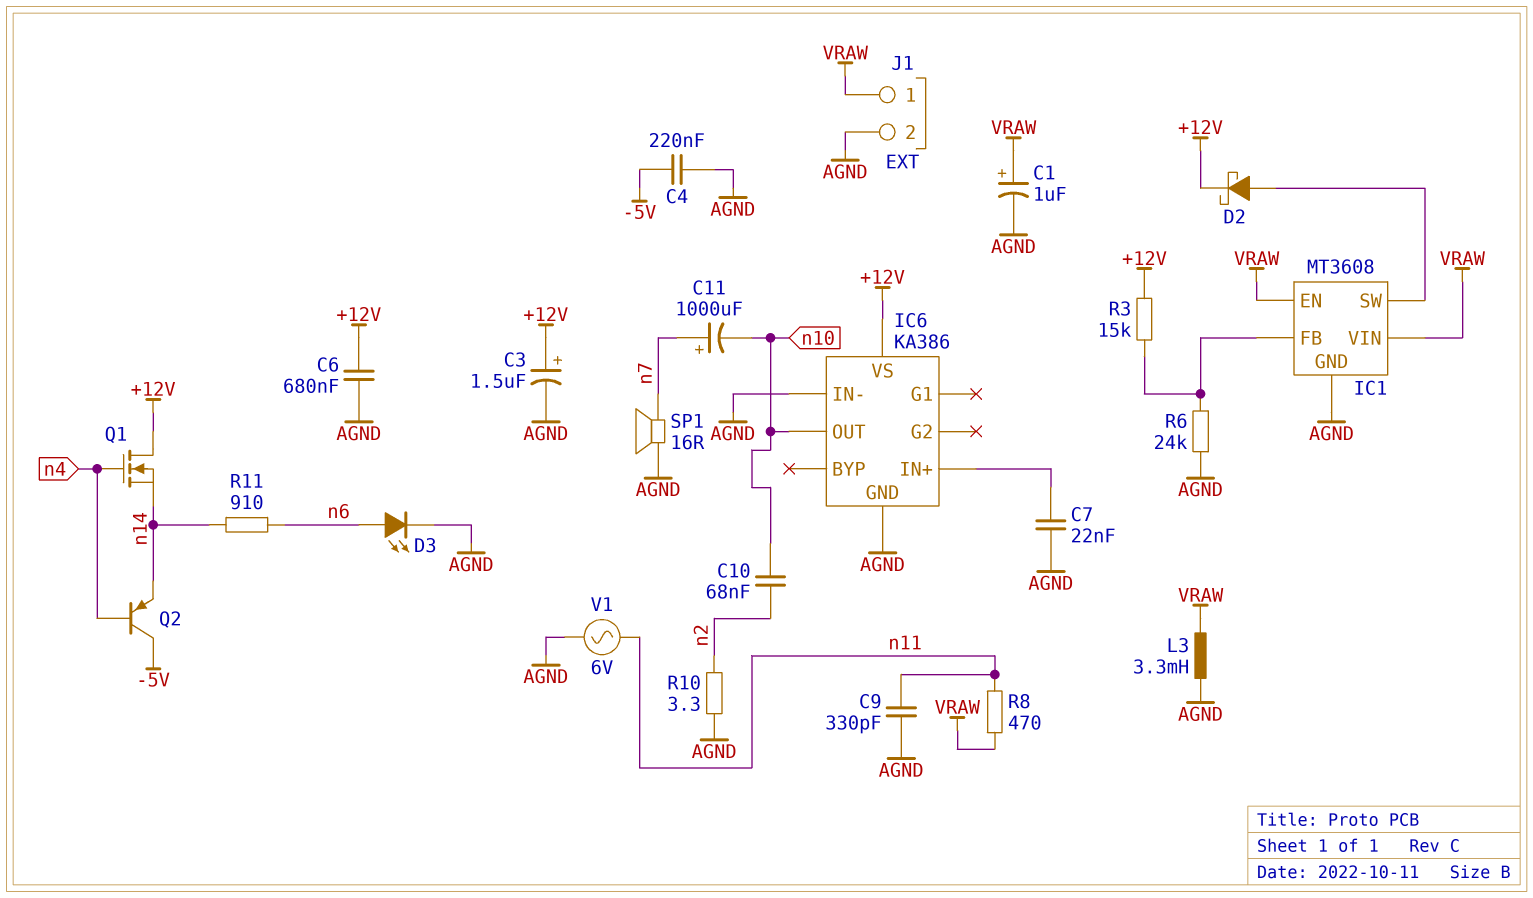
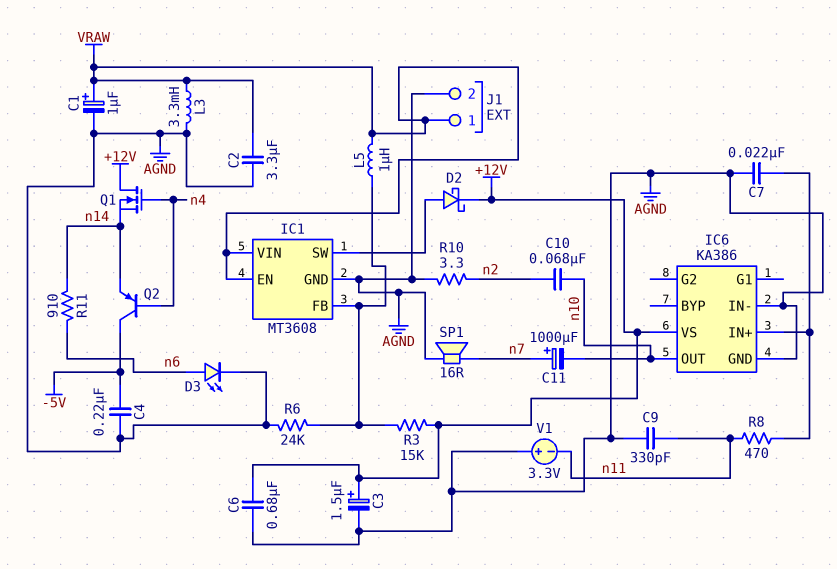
C2: none -> 3.3uF (AGND, VRAW)
L5: none -> 1uH (IC1/FB, VRAW)
R8: 470 (VRAW, n11) -> 470 (IC6/IN+, n11)
V1: AC 6V (AGND, n11) -> 3.3V (plus AGND, minus n11)

